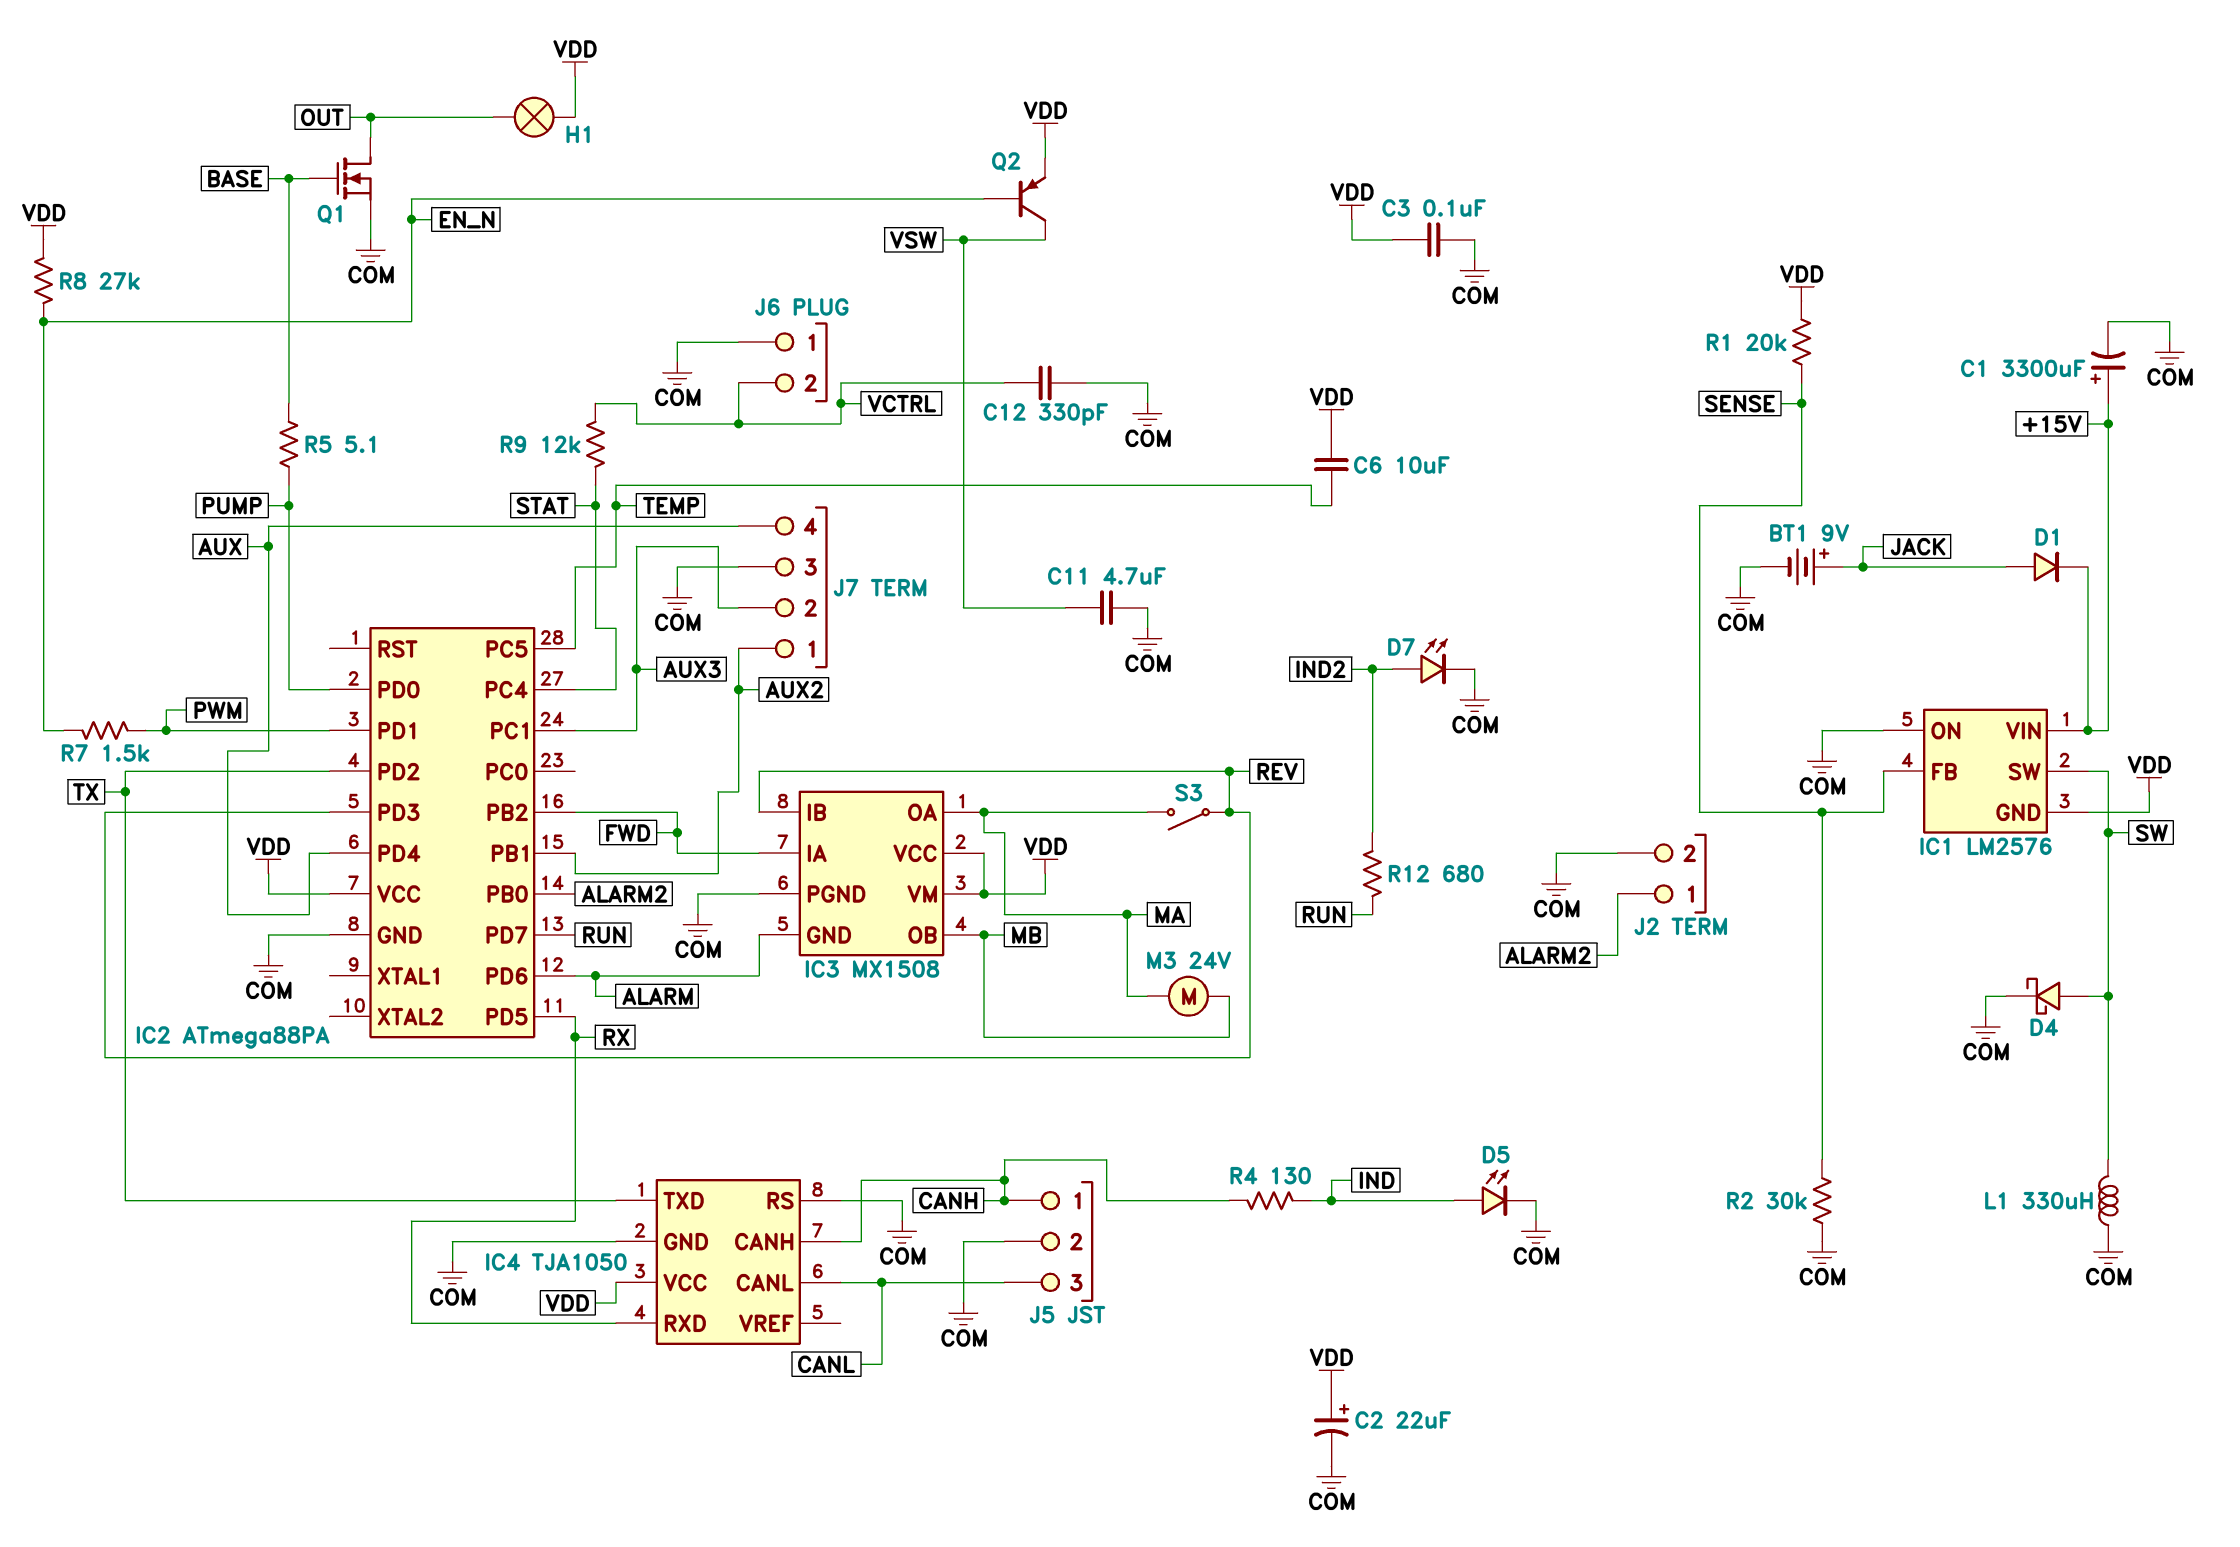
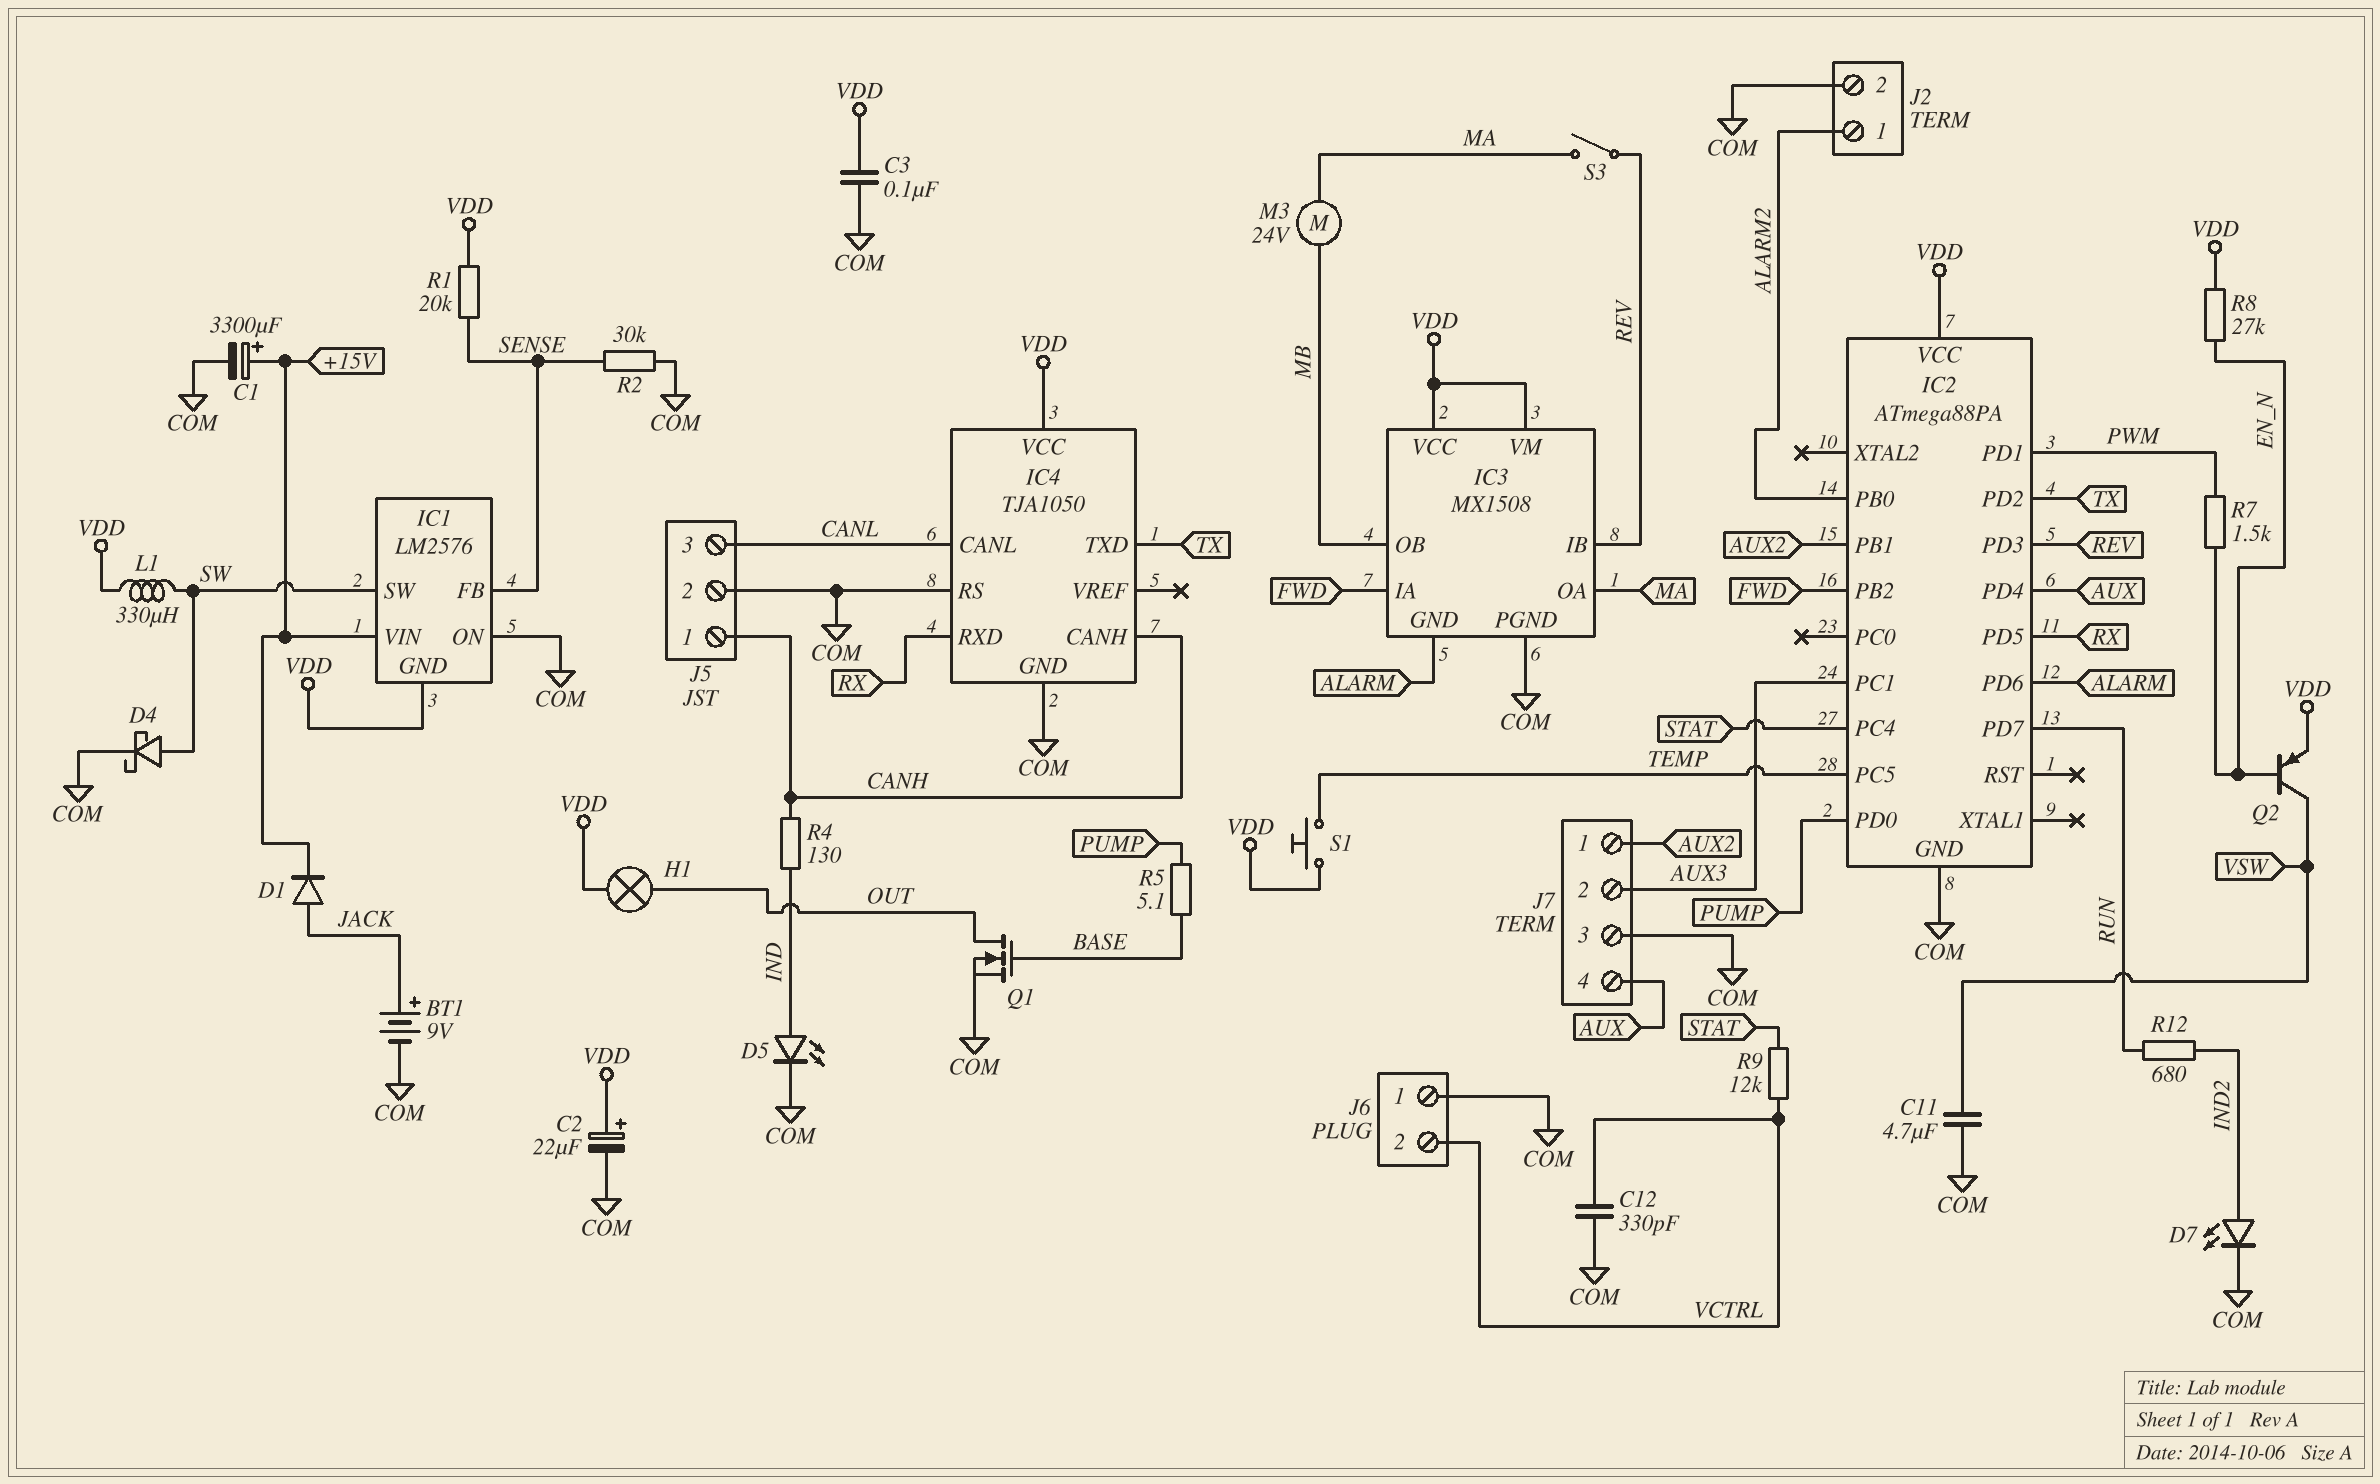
C6: 10uF (TEMP, VDD) -> none
L1: 330uH (COM, SW) -> 330uH (SW, VDD)
S1: none -> button (TEMP, VDD)

